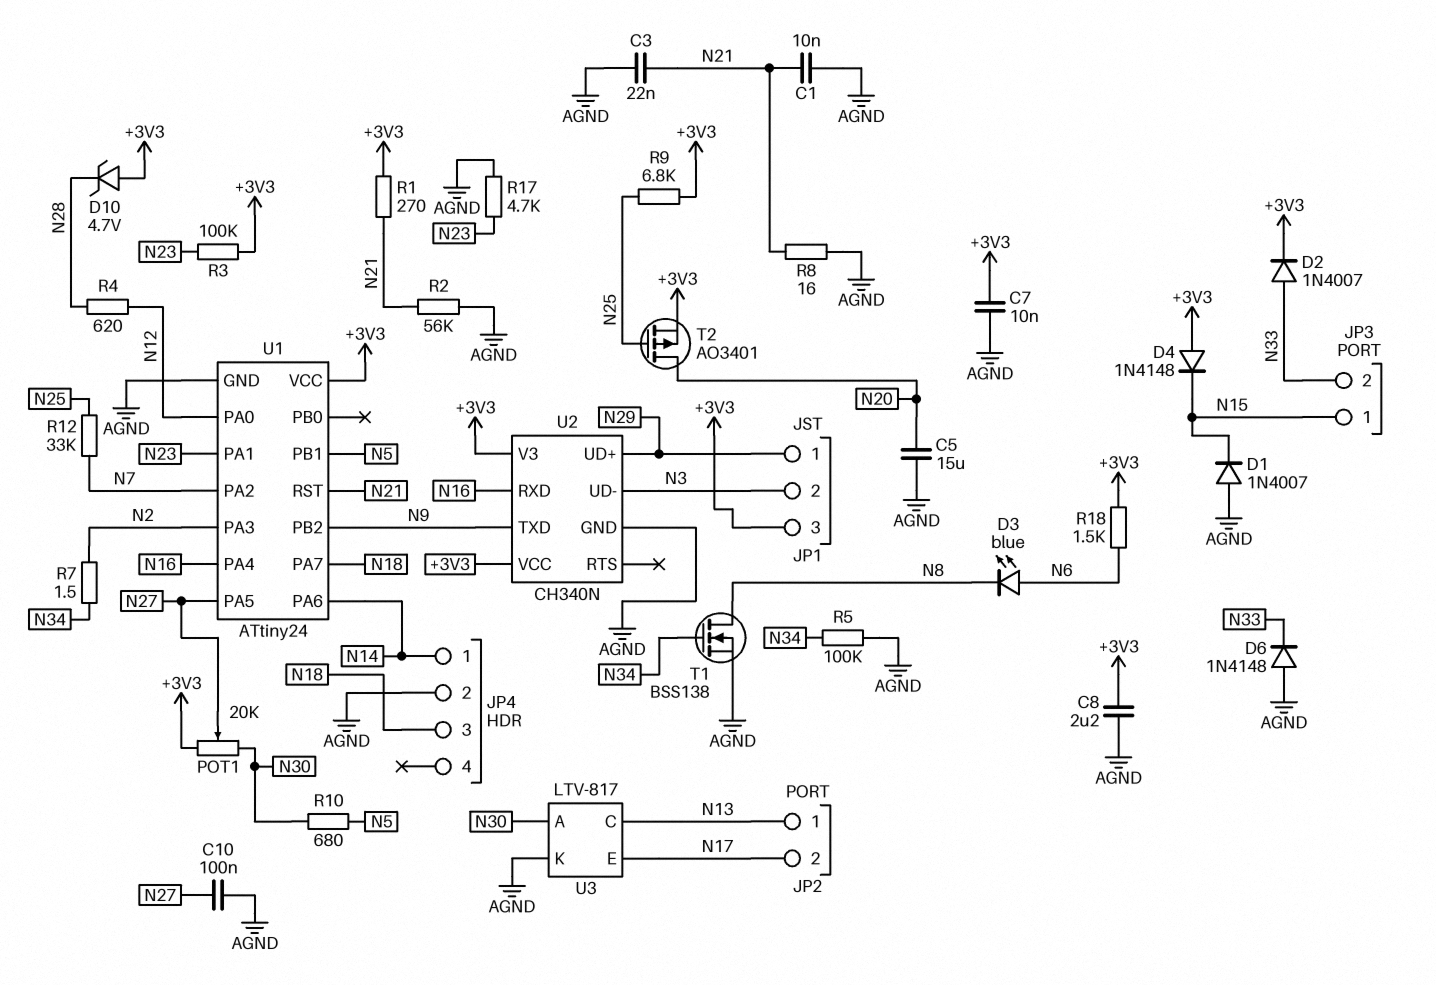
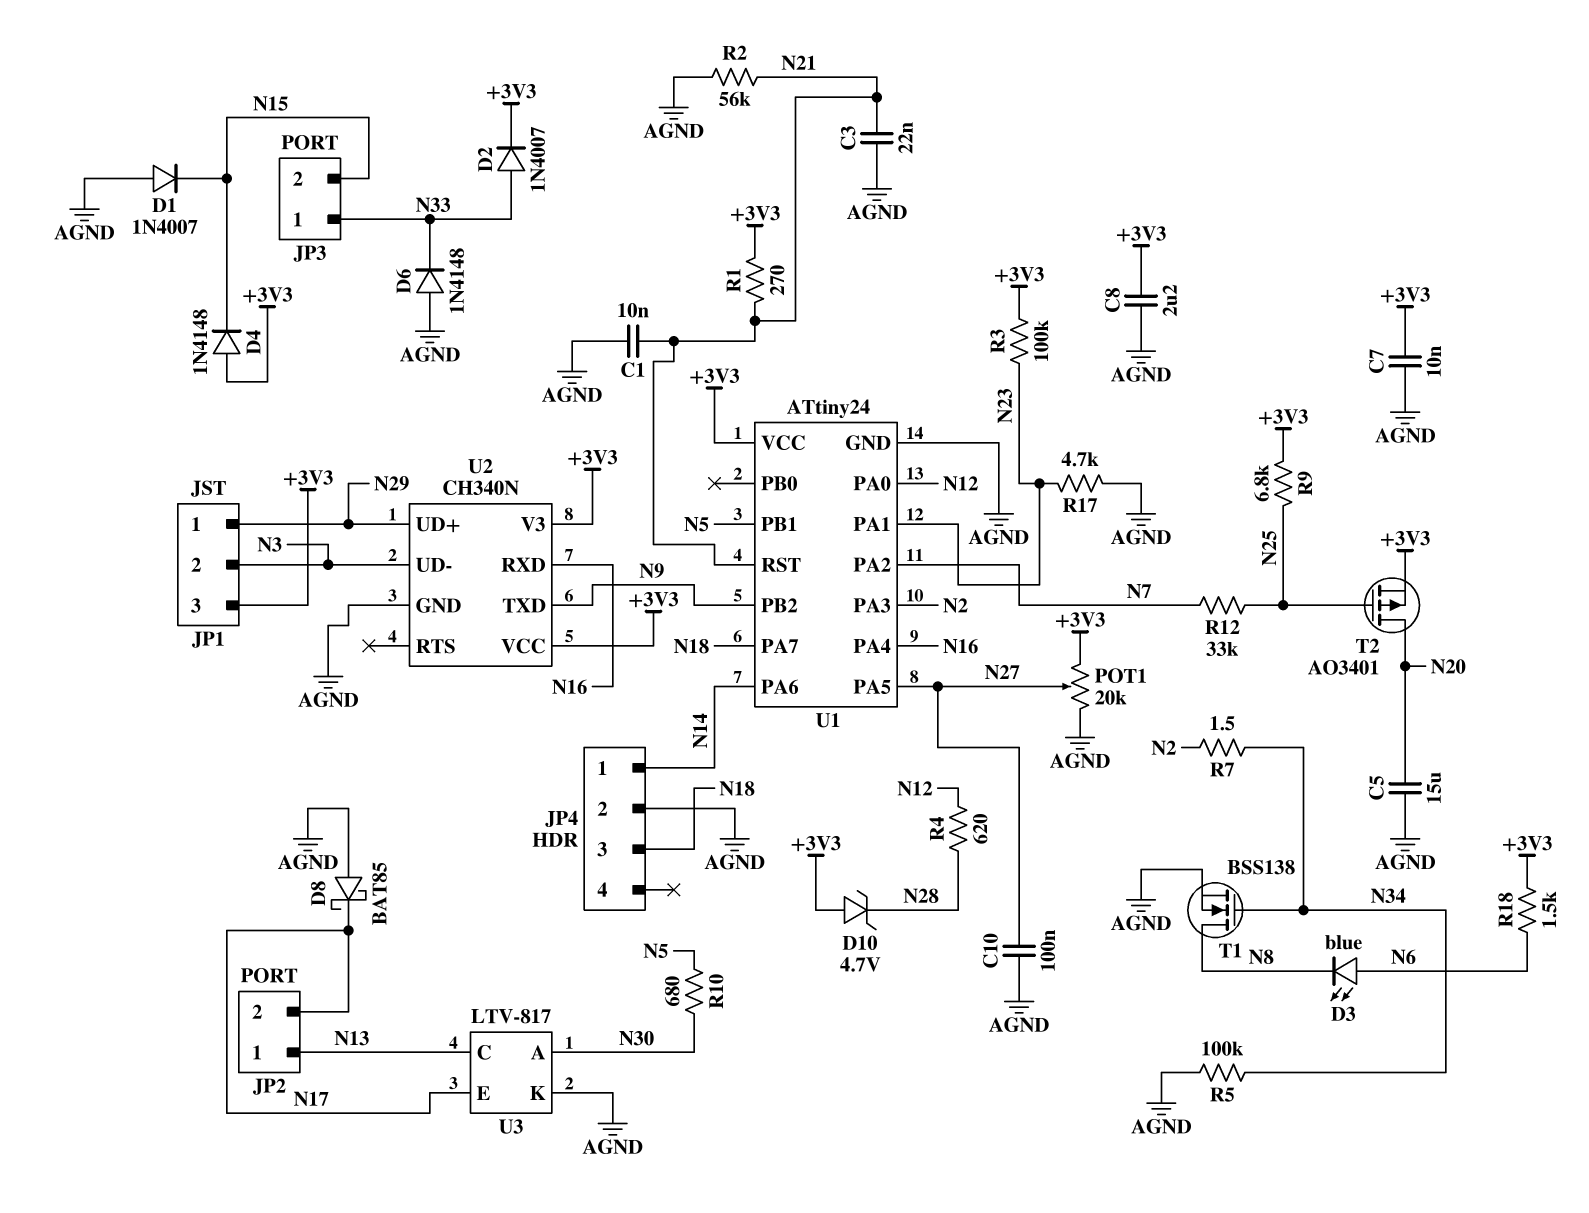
D8: none -> schottky BAT85 (A AGND, K N17)
JP3 pin 1: N15 -> N33
JP3 pin 2: N33 -> N15
POT1: 20k (+3V3, N30, wiper N27) -> 20k (+3V3, AGND, wiper N27)
R8: 16 (AGND, N21) -> none

